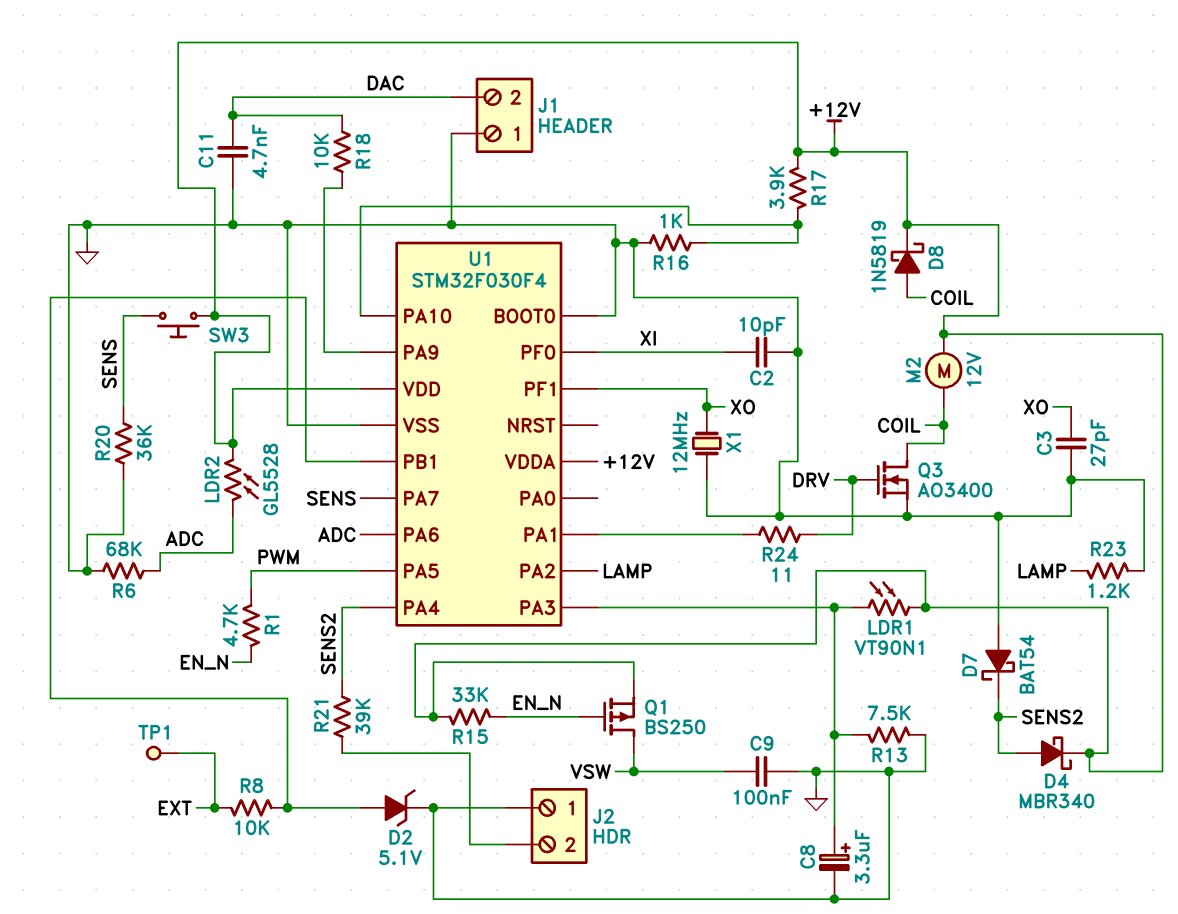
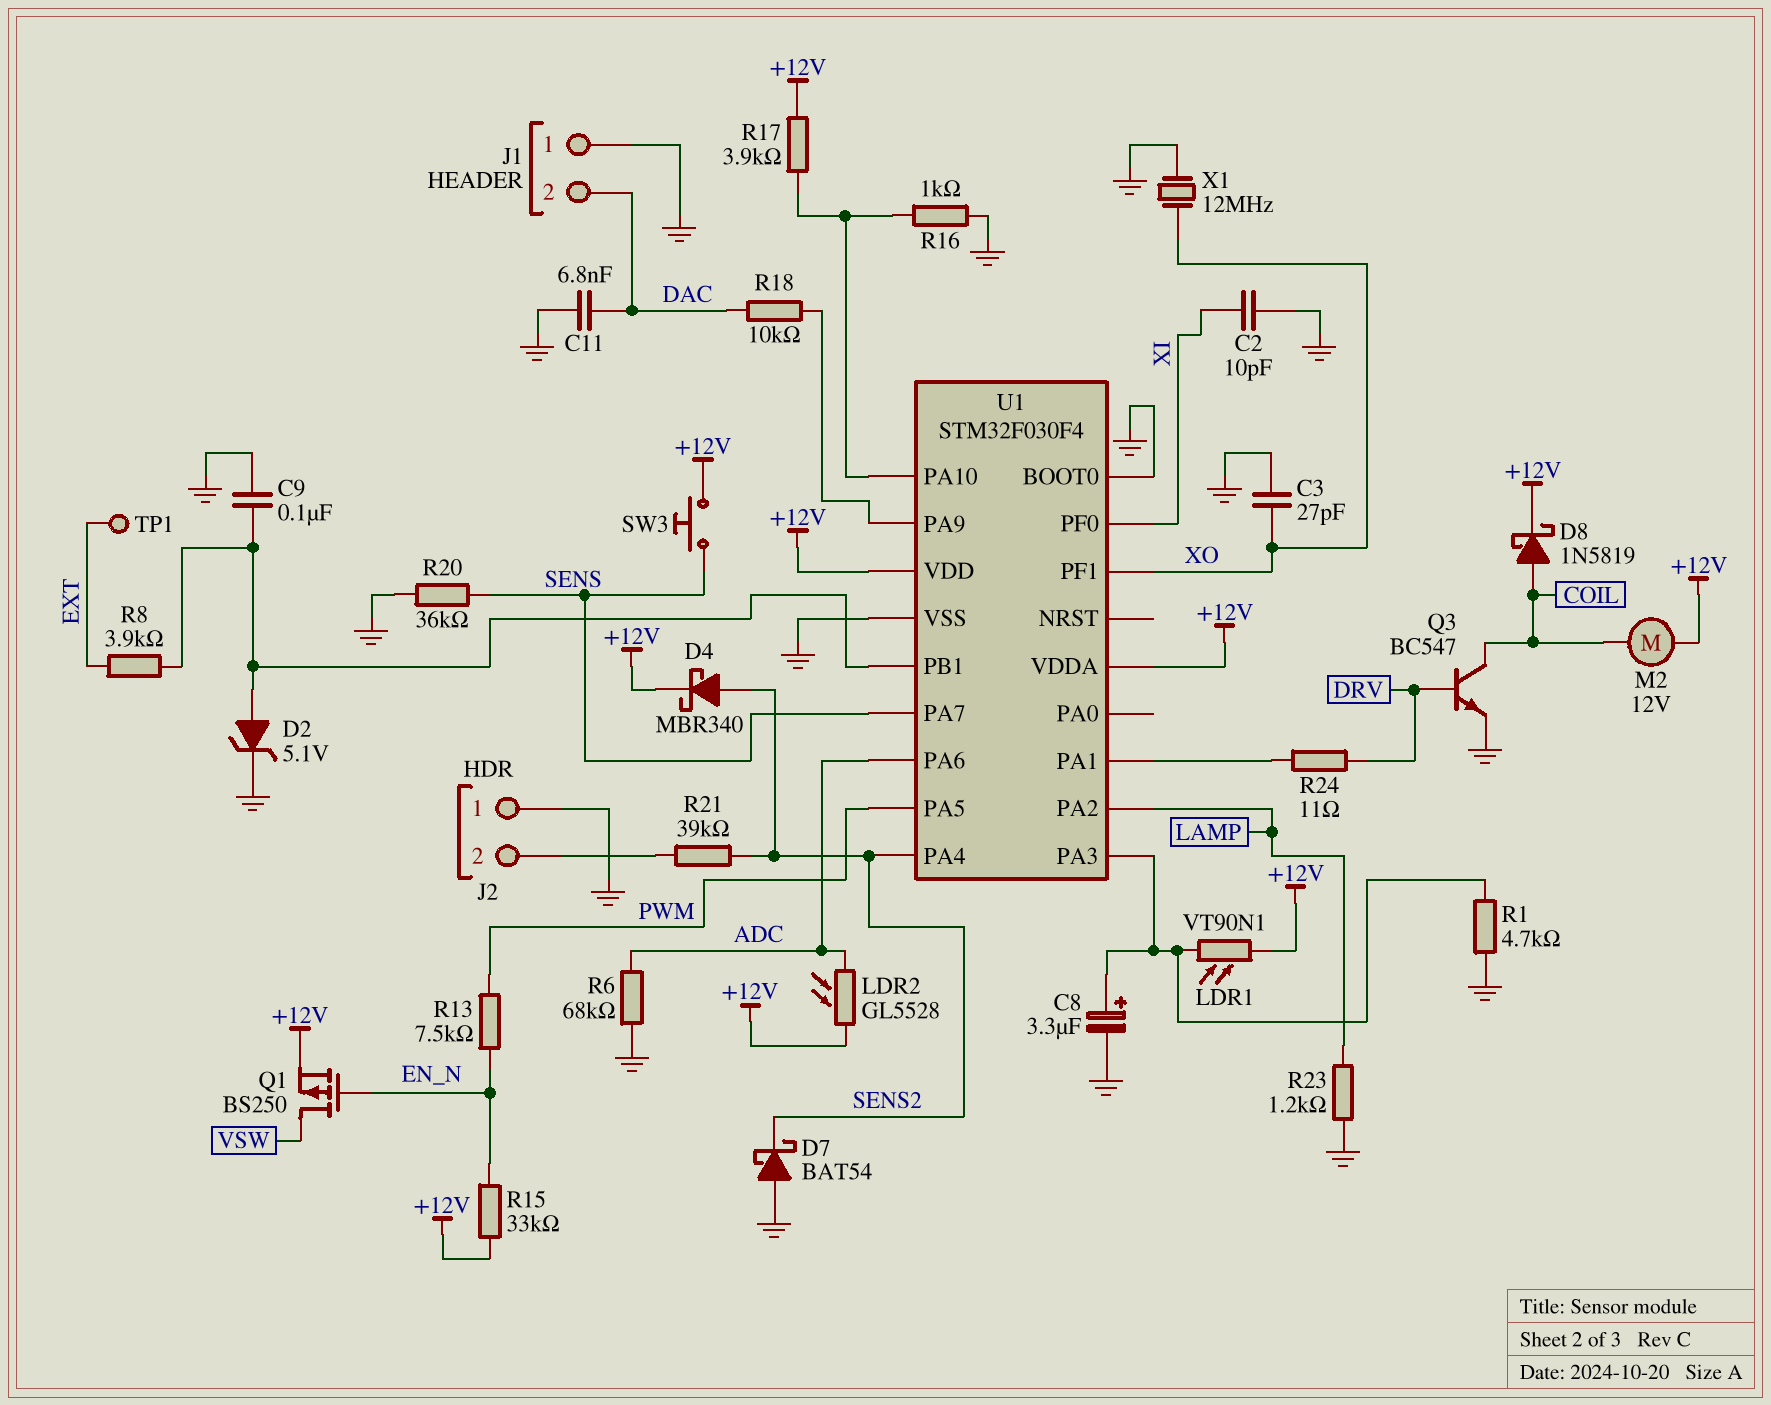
C9: 100nF (GND, VSW) -> 100nF (GND, U1/PB1)
C11: 4.7nF (DAC, GND) -> 6.8nF (DAC, GND)
Q3: NMOS AO3400 (G DRV, D COIL, S GND) -> NPN BC547 (B DRV, C COIL, E GND)
R1: 4.7k (EN_N, PWM) -> 4.7k (GND, U1/PA3)
R8: 10k (EXT, U1/PB1) -> 3.9k (EXT, U1/PB1)
R13: 7.5k (GND, U1/PA3) -> 7.5k (EN_N, PWM)

